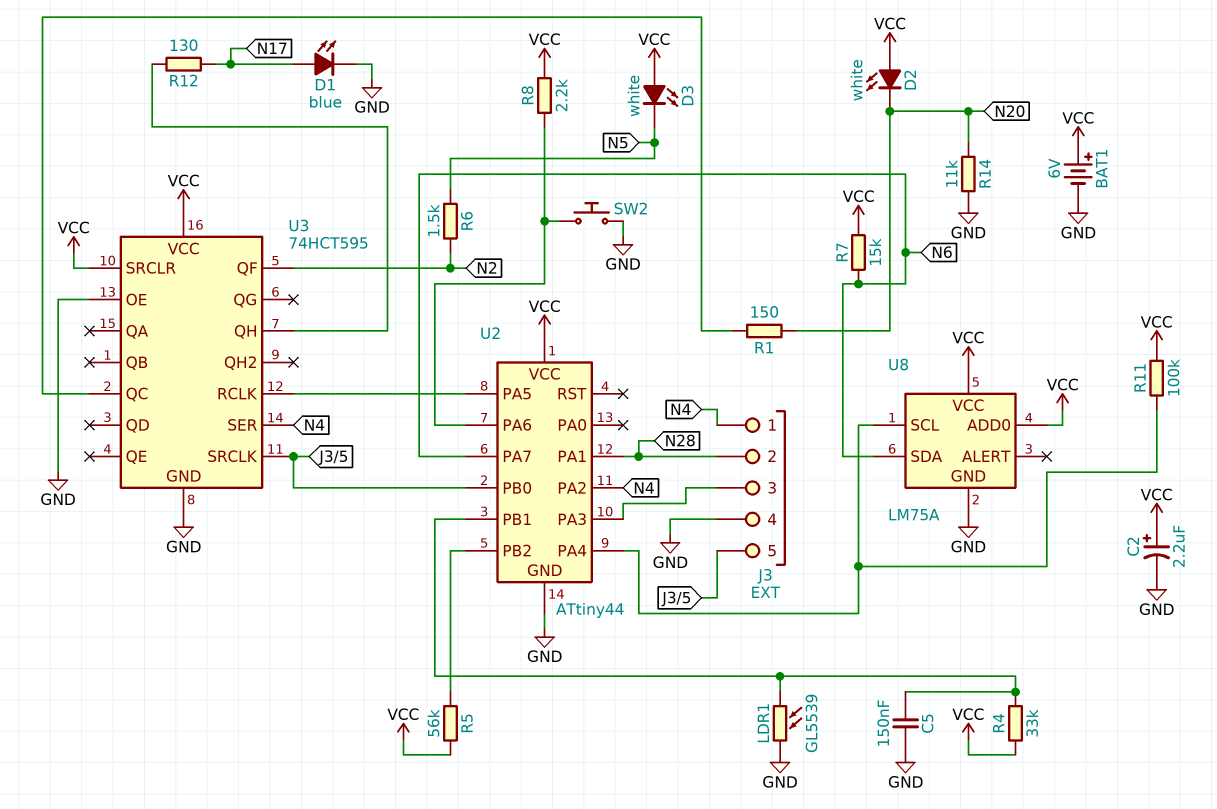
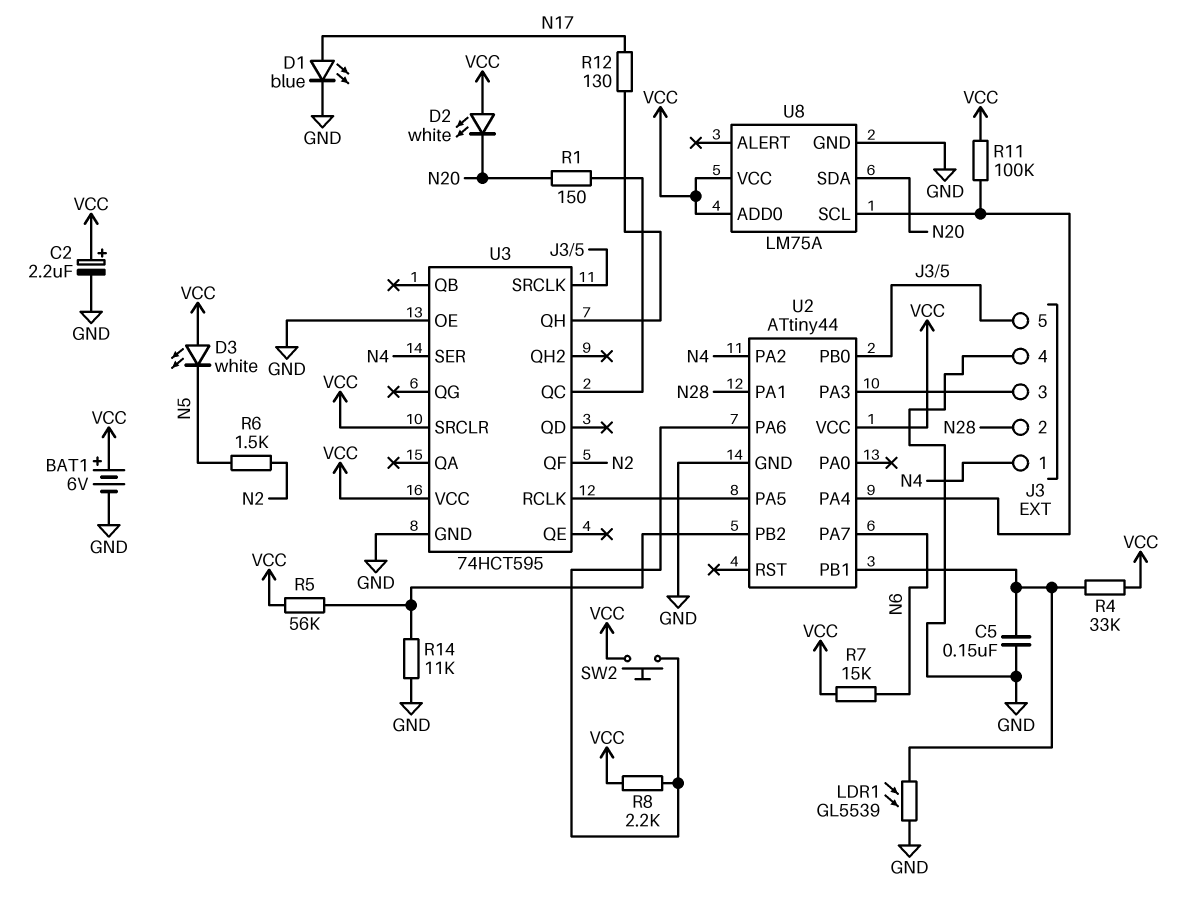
R14: 11k (GND, N20) -> 11k (GND, U2/PB2)
SW2: button (GND, U2/PA6) -> button (U2/PA6, VCC)
U8 pin SDA: N6 -> N20

